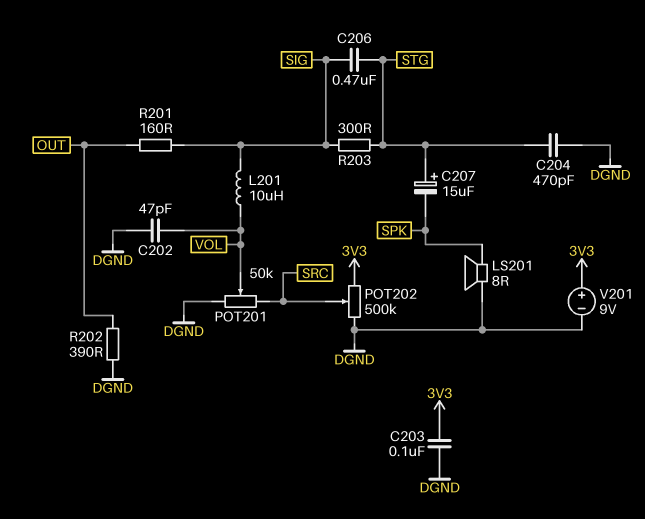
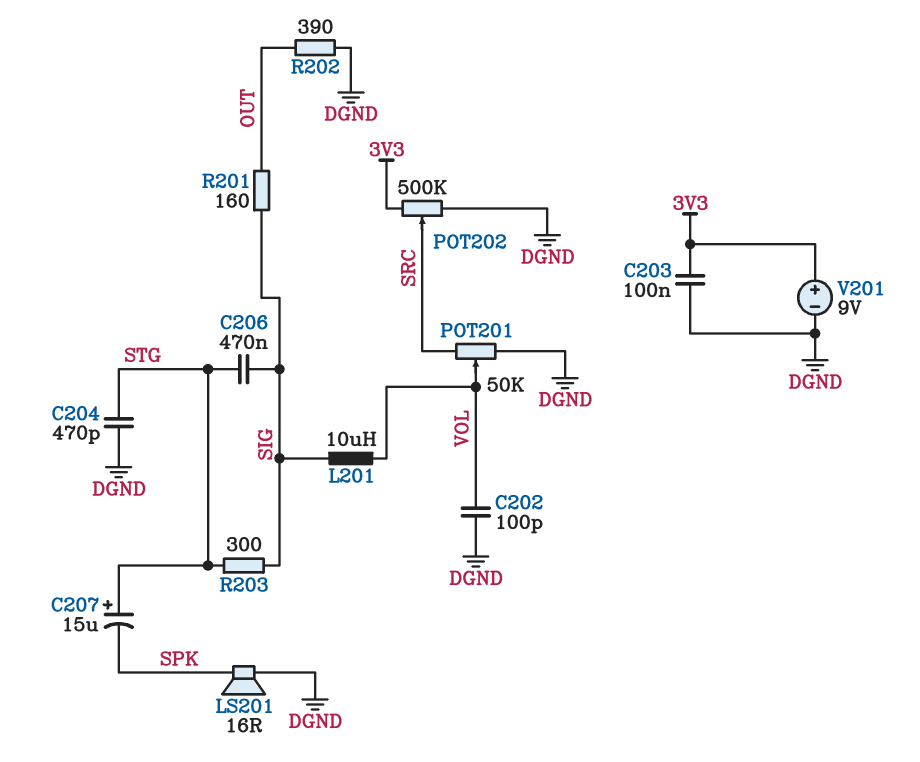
C202: 47pF (DGND, VOL) -> 100pF (DGND, VOL)
LS201: speaker 8R (DGND, SPK) -> speaker 16R (DGND, SPK)

